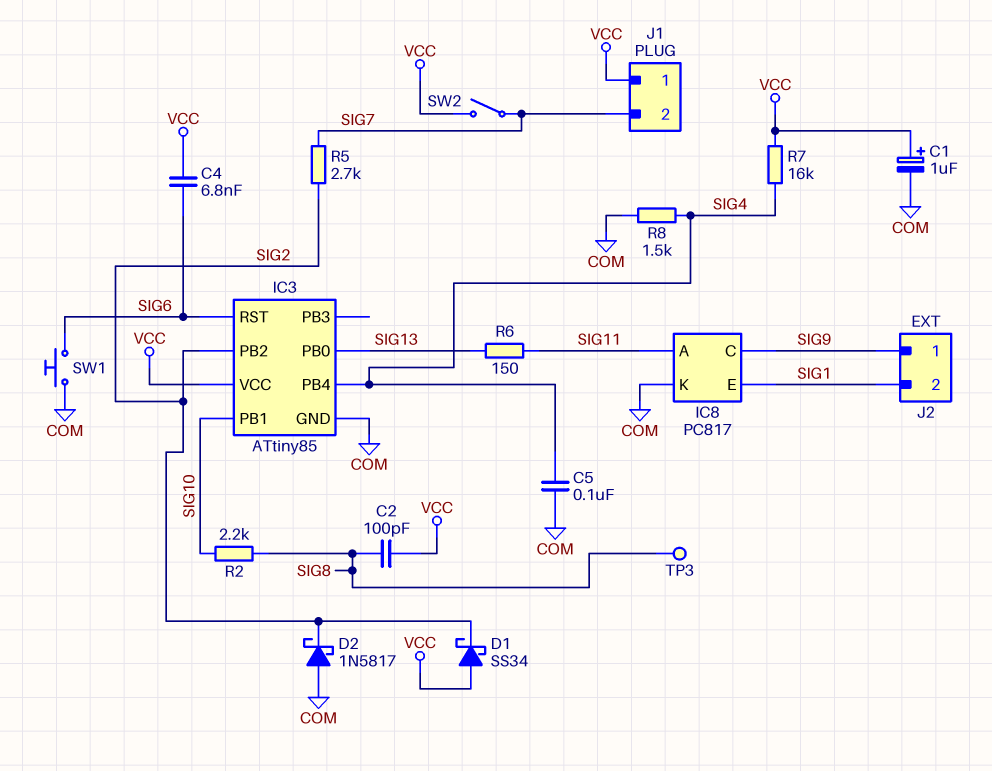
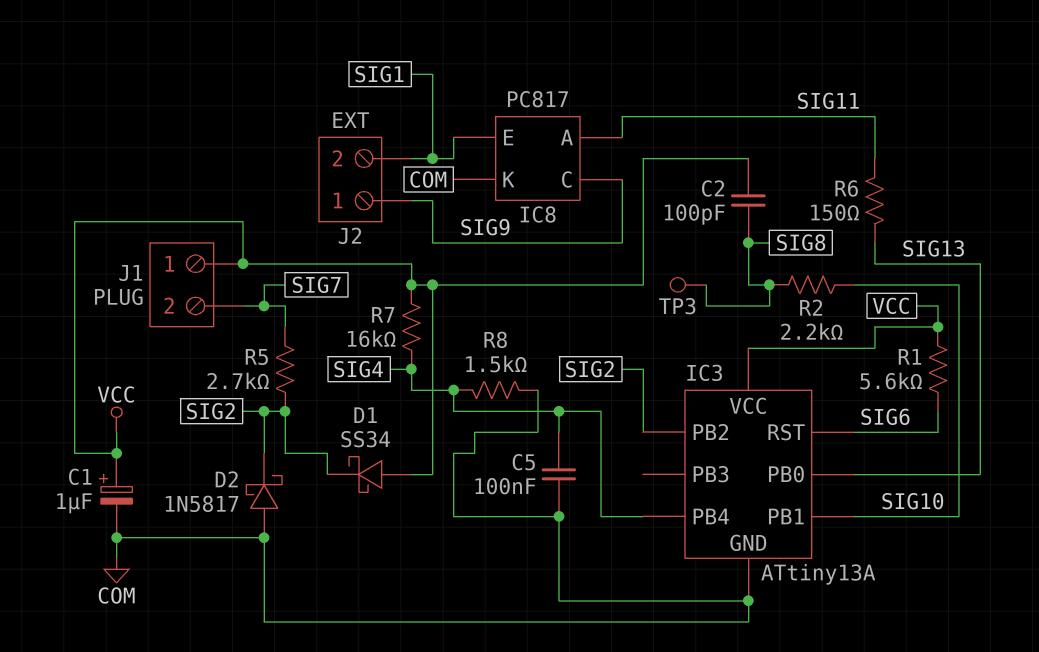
C4: 6.8nF (SIG6, VCC) -> none
IC3: ATtiny85 -> ATtiny13A
R1: none -> 5.6k (SIG6, VCC)
SW1: button (COM, SIG6) -> none
SW2: switch (SIG7, VCC) -> none

